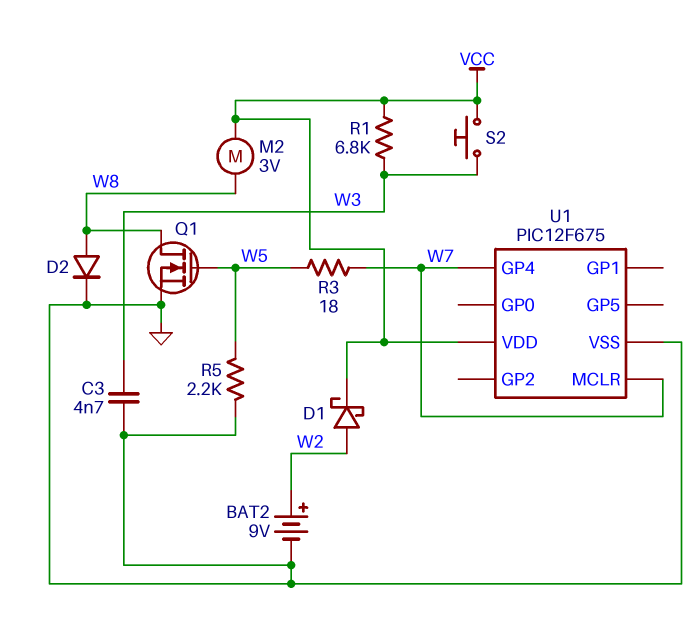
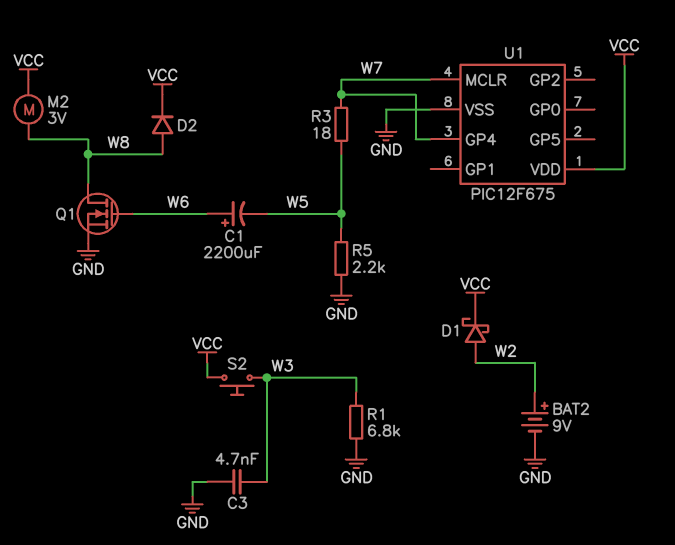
C1: none -> 2200uF (plus W6, minus W5)
D2: diode (A W8, K GND) -> diode (A W8, K VCC)
Q1: NMOS (G W5, D W8, S GND) -> NMOS (G W6, D W8, S GND)
R1: 6.8k (VCC, W3) -> 6.8k (GND, W3)

